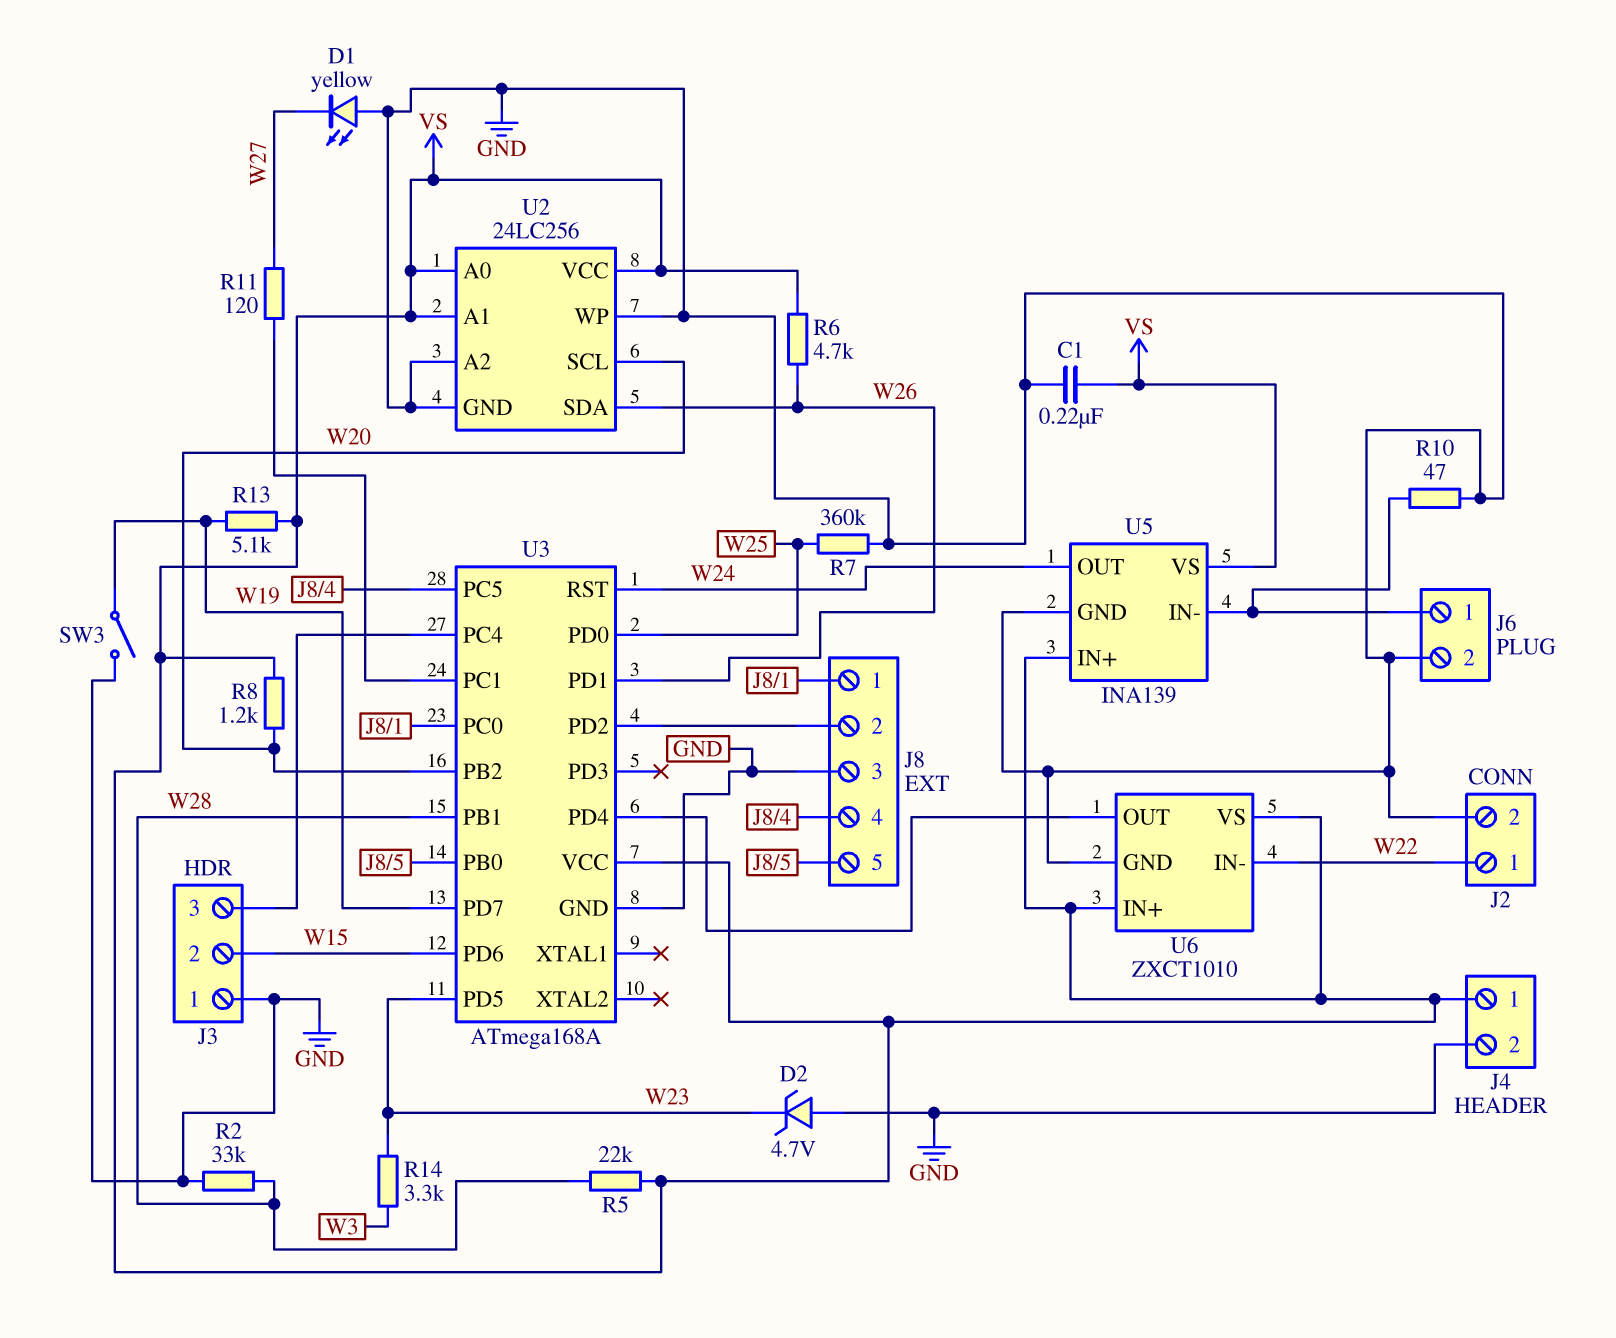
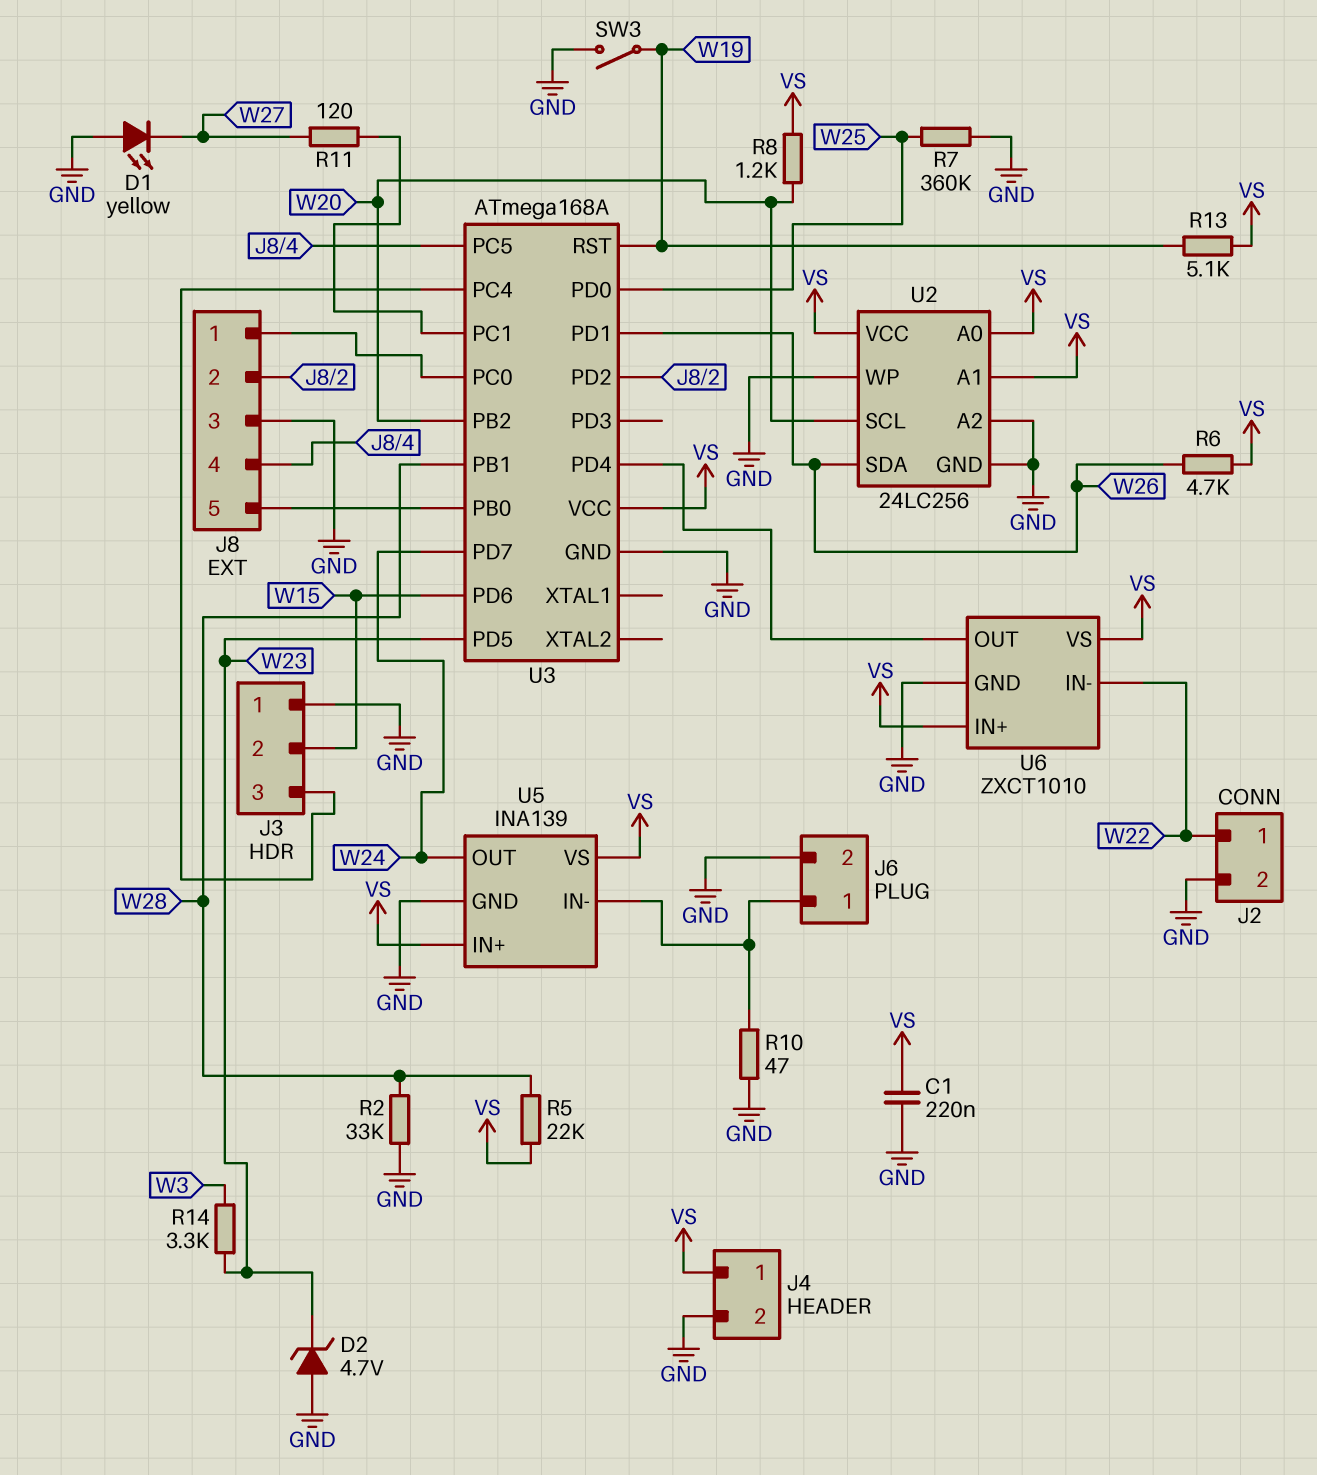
U3 pin PD7: W19 -> W24
U3 pin RST: W24 -> W19

